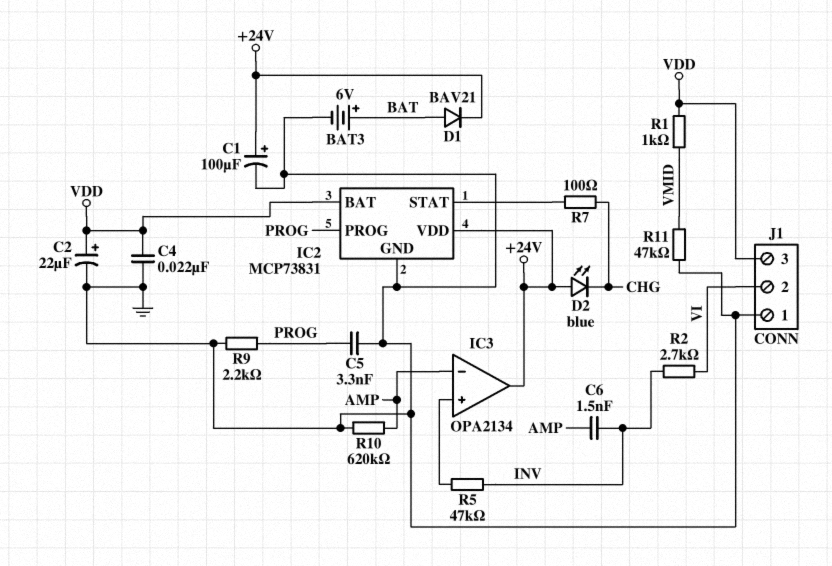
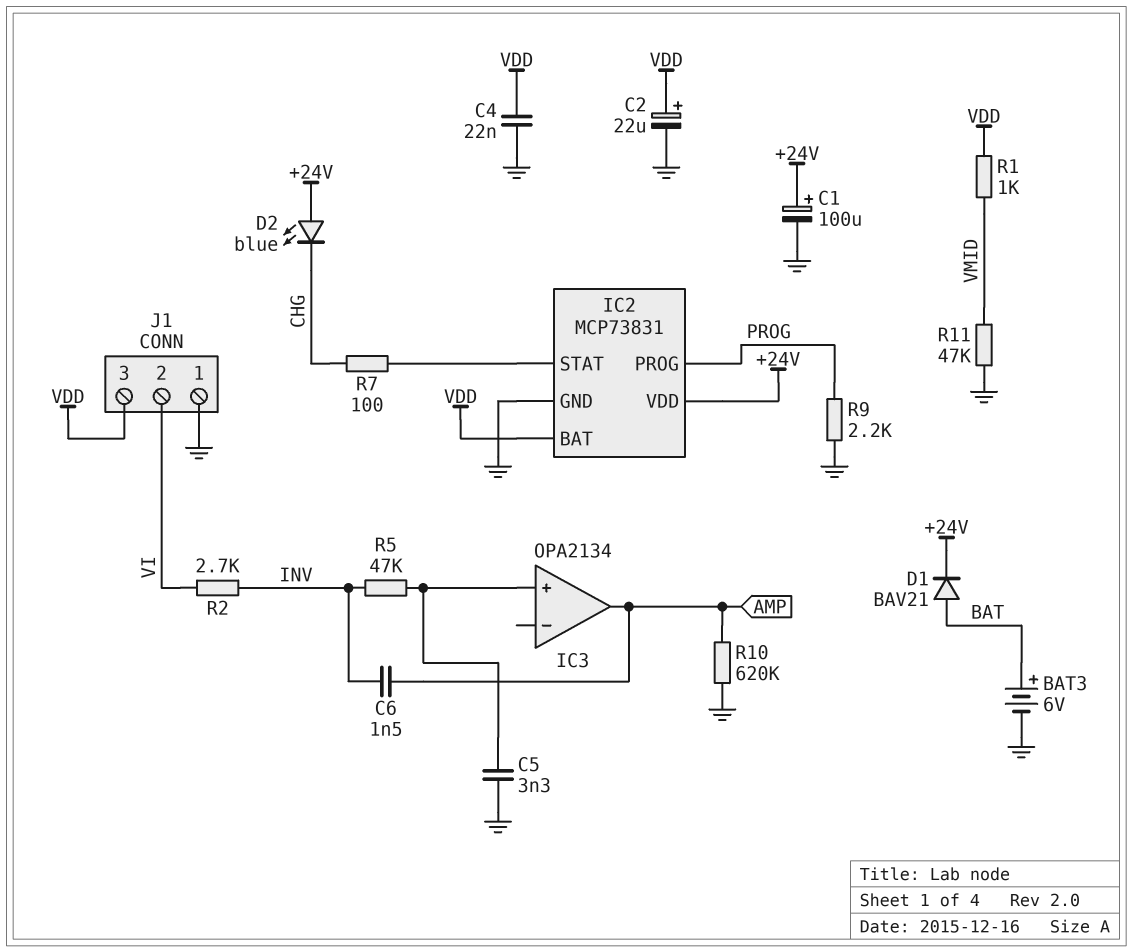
C5: 3.3nF (GND, PROG) -> 3.3nF (GND, IC3/in+)
IC3 pin in-: AMP -> none
IC3 pin out: +24V -> AMP

